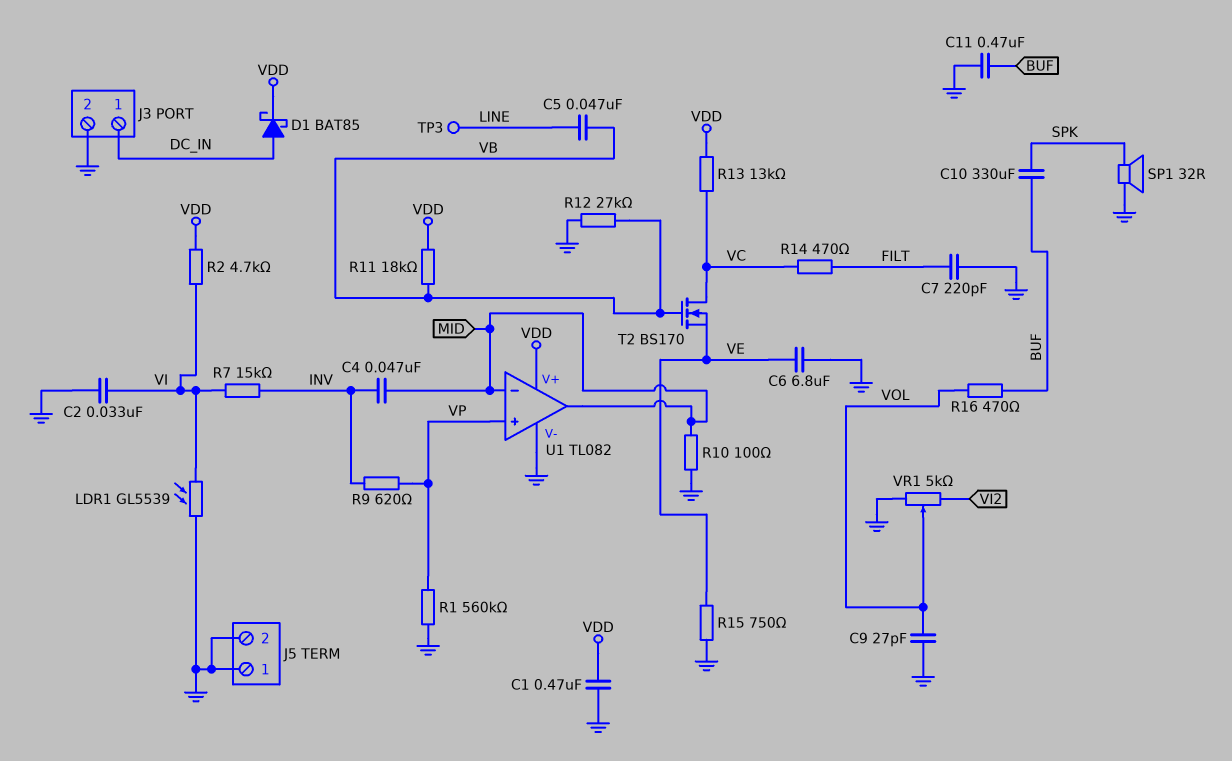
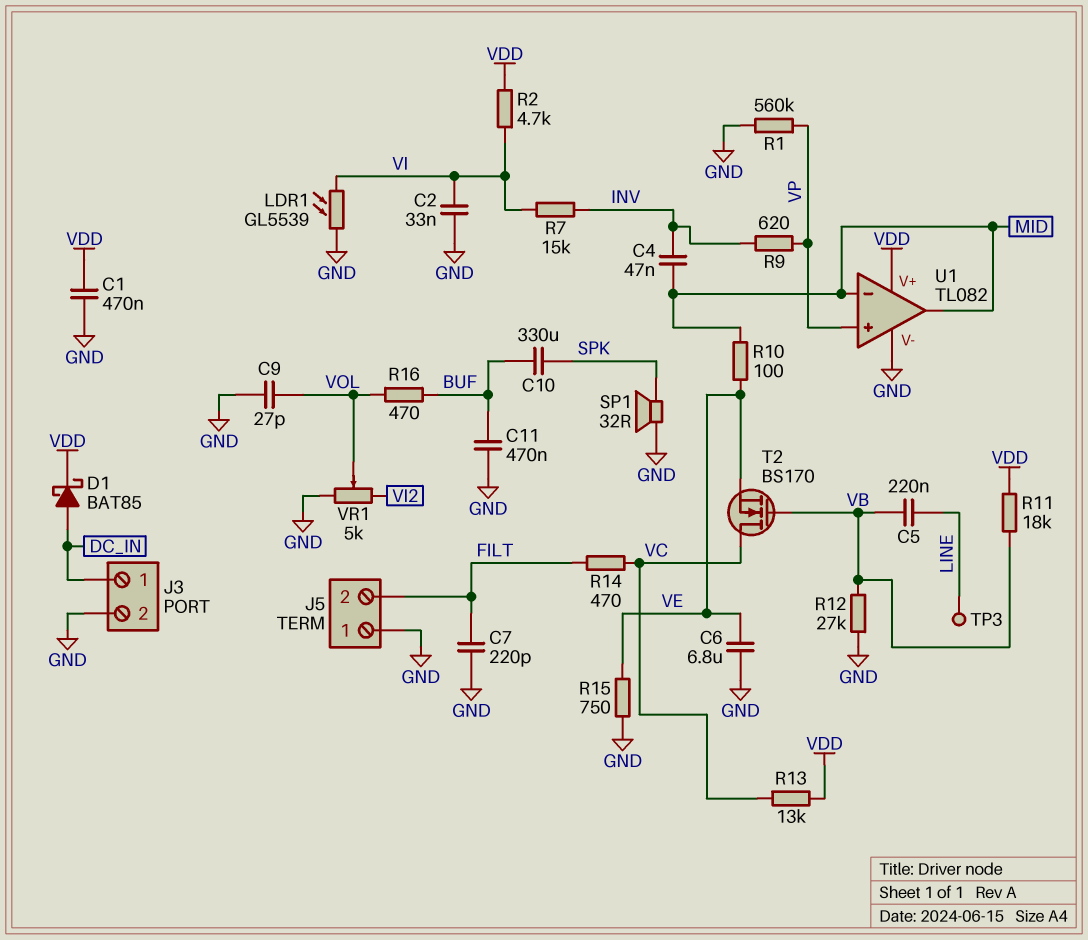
C5: 47nF (LINE, VB) -> 220nF (LINE, VB)
J5 pin 2: GND -> FILT
R10: 100 (GND, MID) -> 100 (MID, VE)

